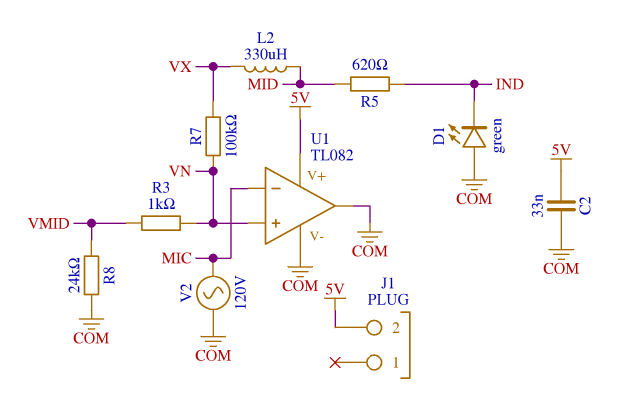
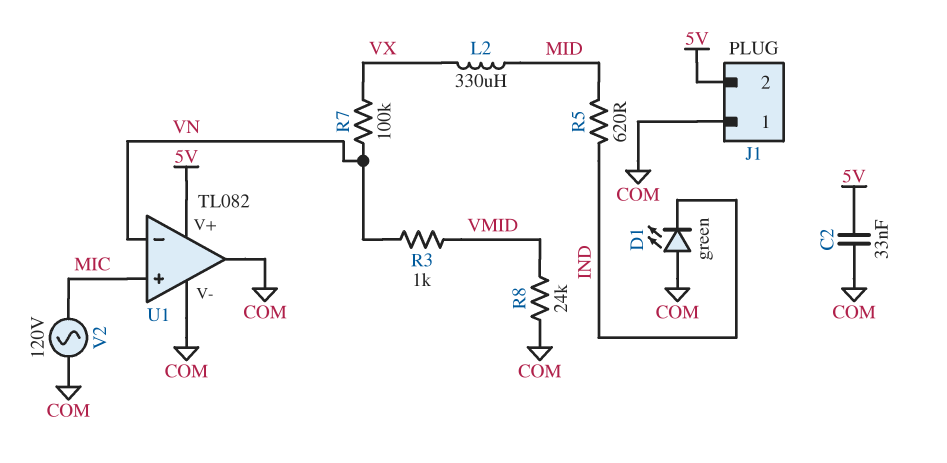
J1 pin 1: none -> COM
U1 pin in+: VN -> MIC
U1 pin in-: MIC -> VN

